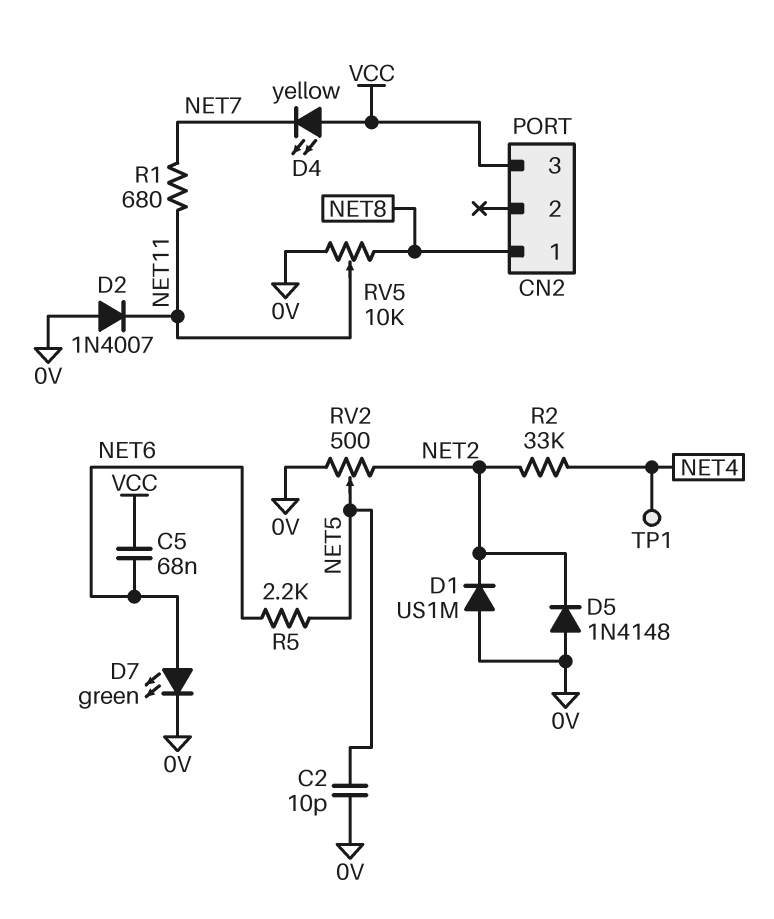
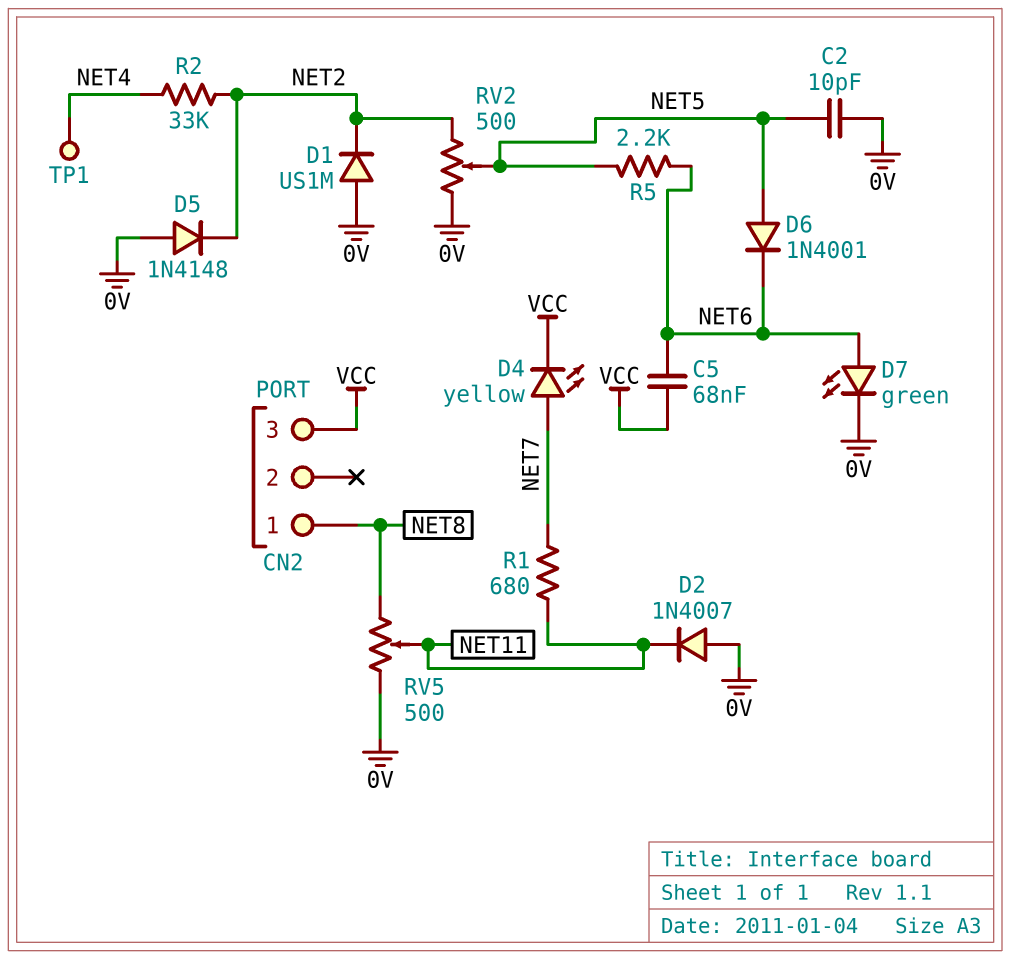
D4: LED yellow (A VCC, K NET7) -> LED yellow (A NET7, K VCC)
D6: none -> diode 1N4001 (A NET5, K NET6)
RV5: 10k (0V, NET8, wiper NET11) -> 500 (0V, NET8, wiper NET11)

